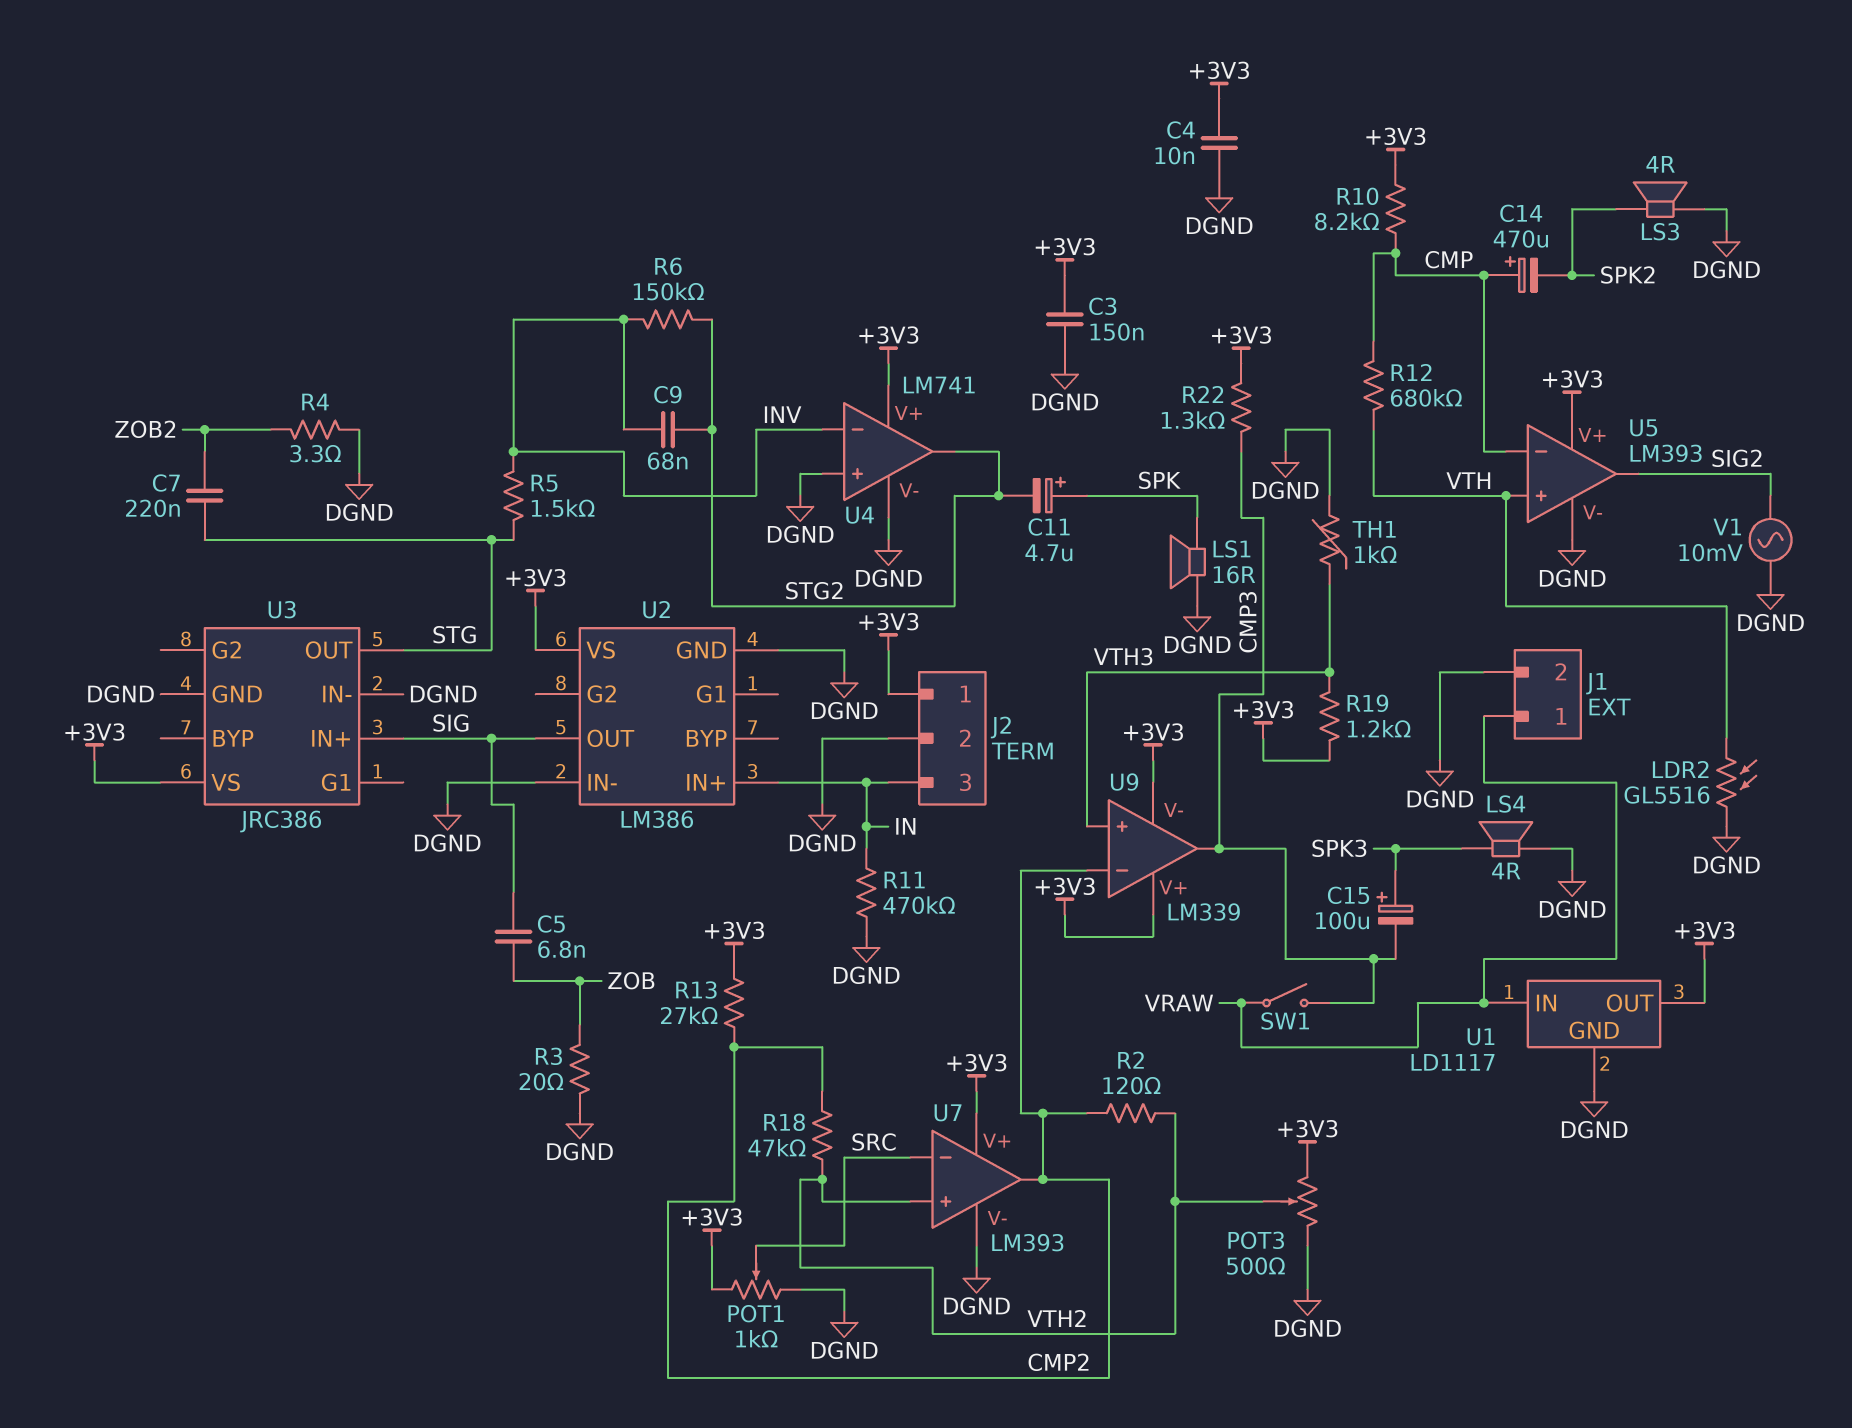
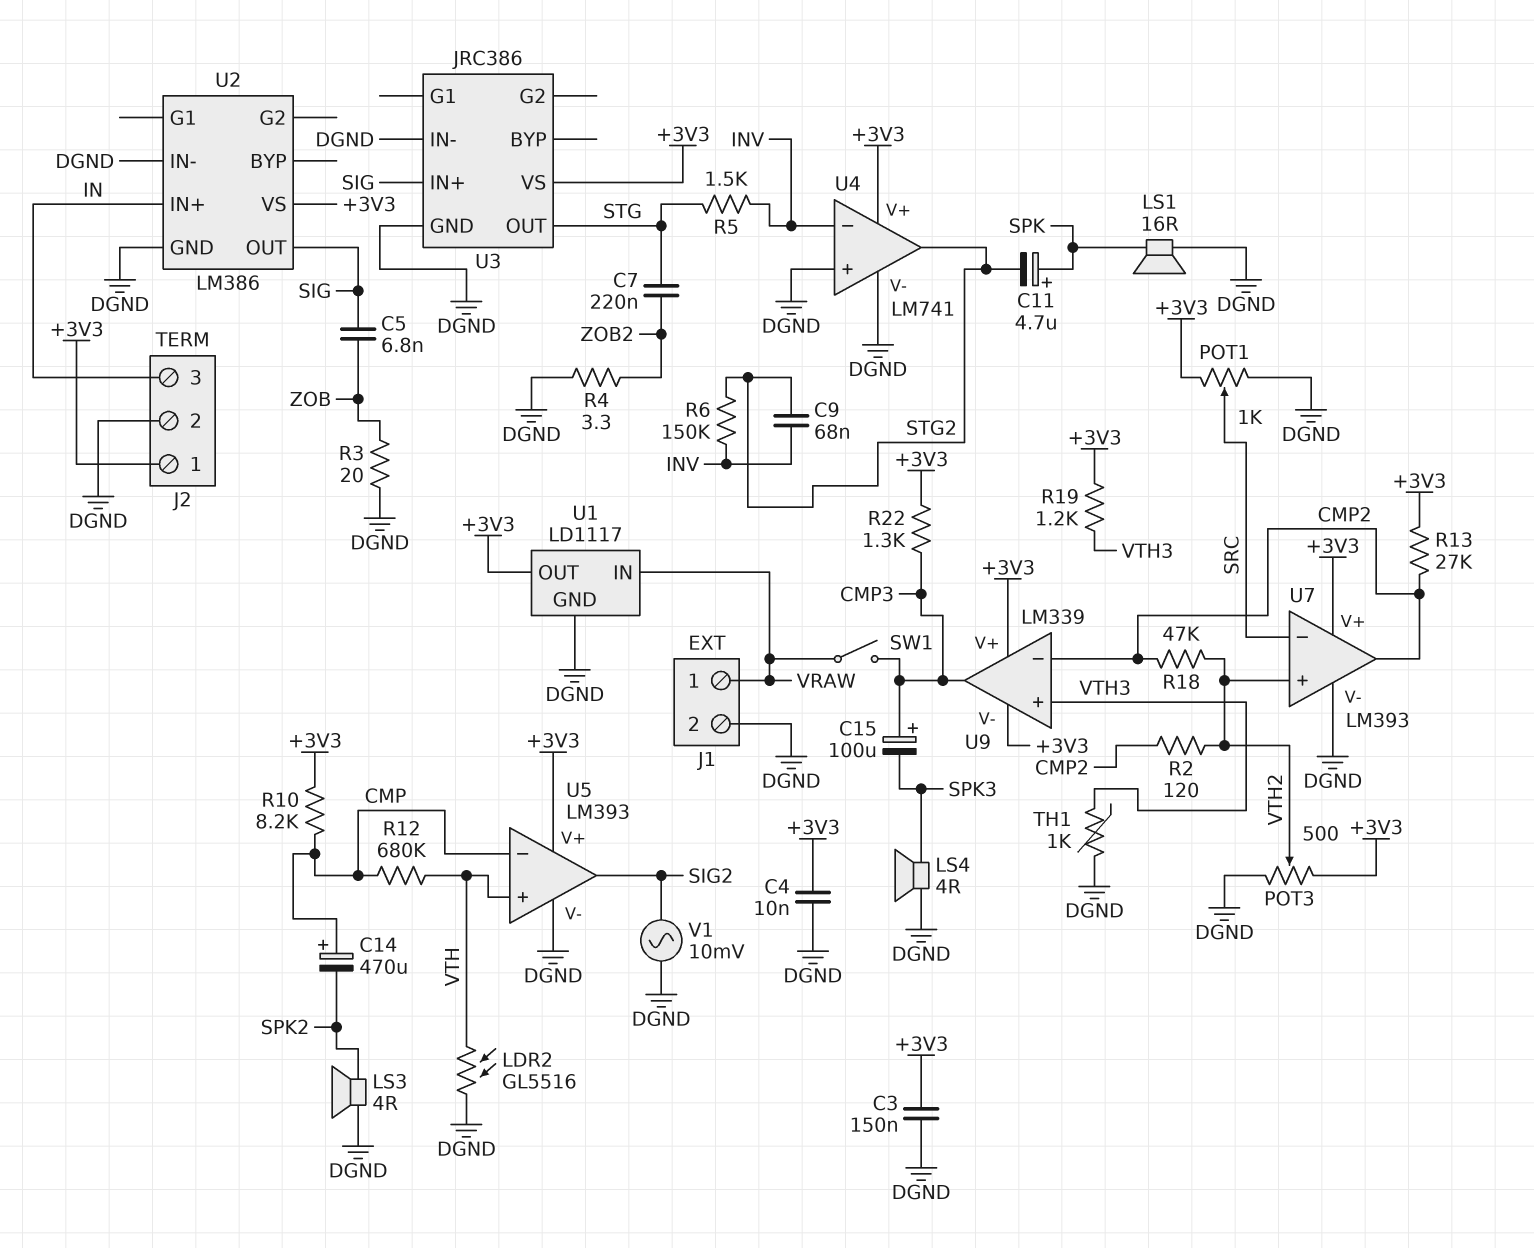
C15: 100uF (plus SPK3, minus CMP3) -> 100uF (plus CMP3, minus SPK3)
R11: 470k (DGND, IN) -> none

